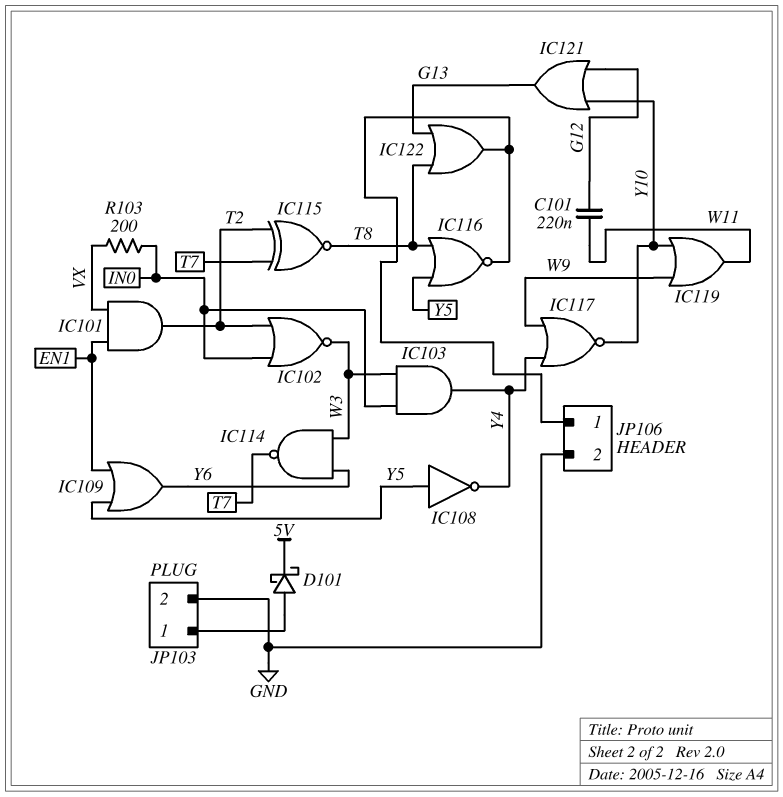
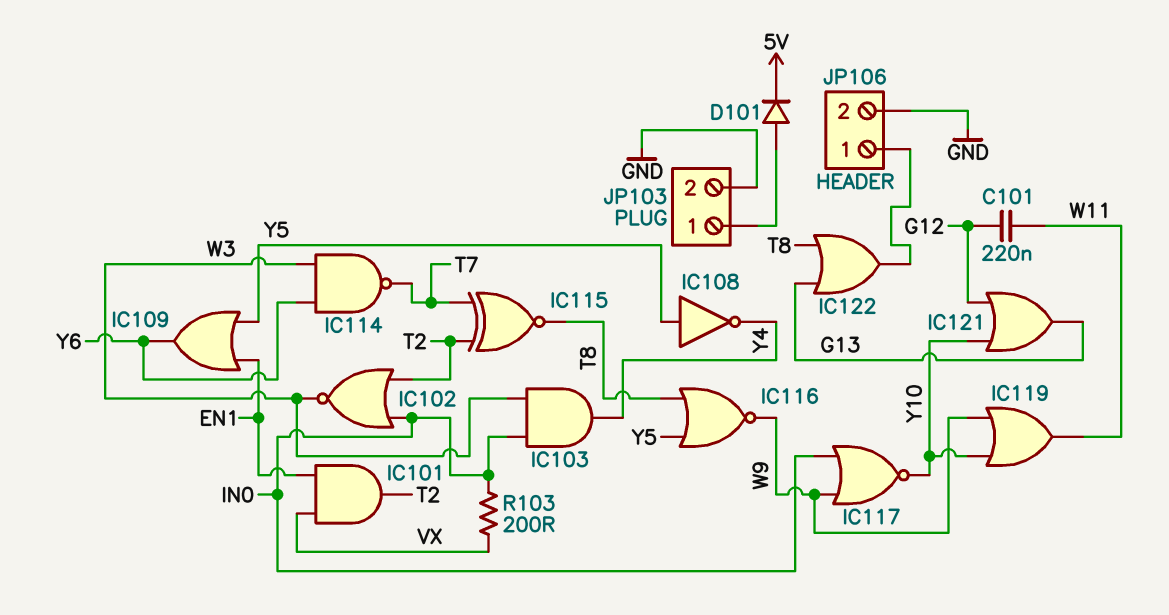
D101: schottky (A JP103/1, K 5V) -> diode (A JP103/1, K 5V)
IC116: NOR (in T8, in Y5, out JP106/1) -> NOR (in T8, in Y5, out W9)
IC117: NOR (in W9, in Y4, out Y10) -> NOR (in IN0, in W9, out Y10)

